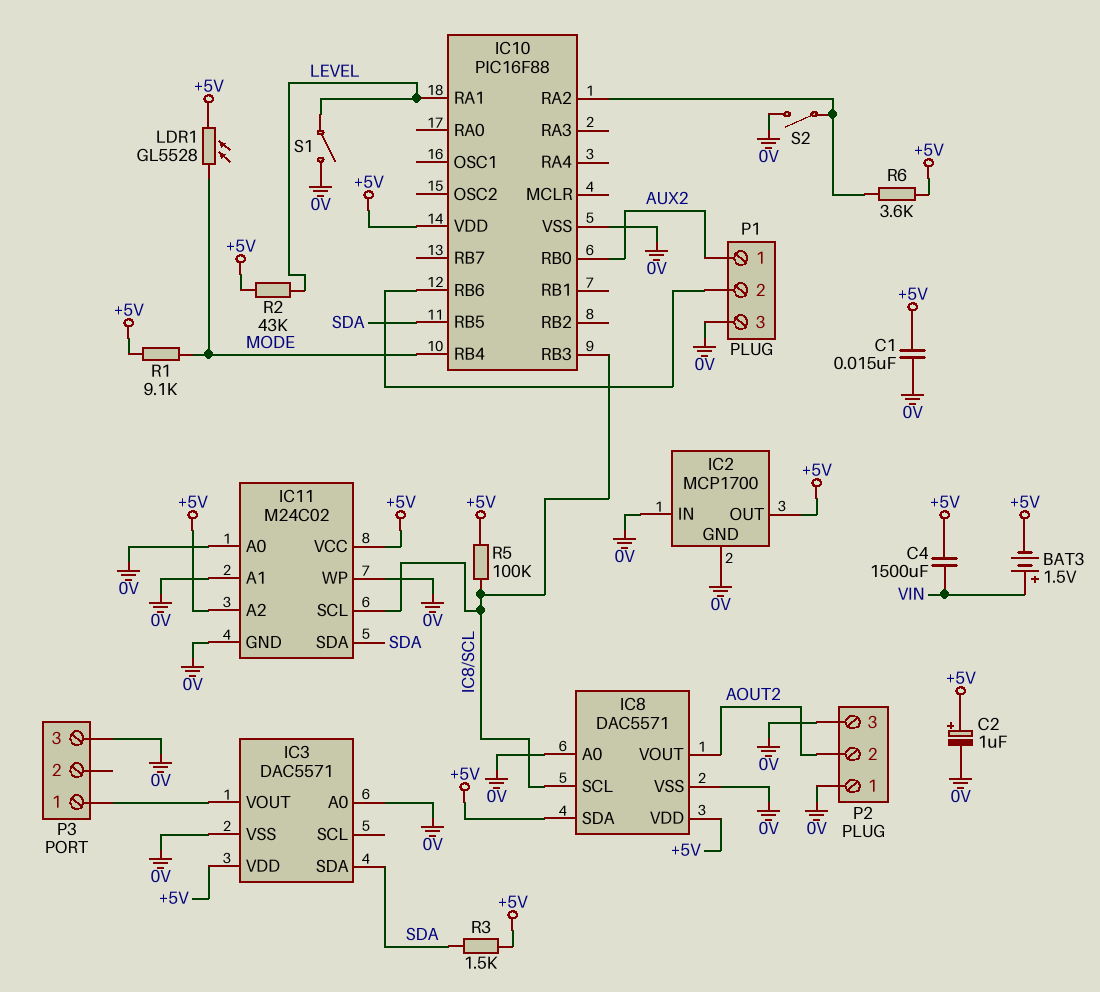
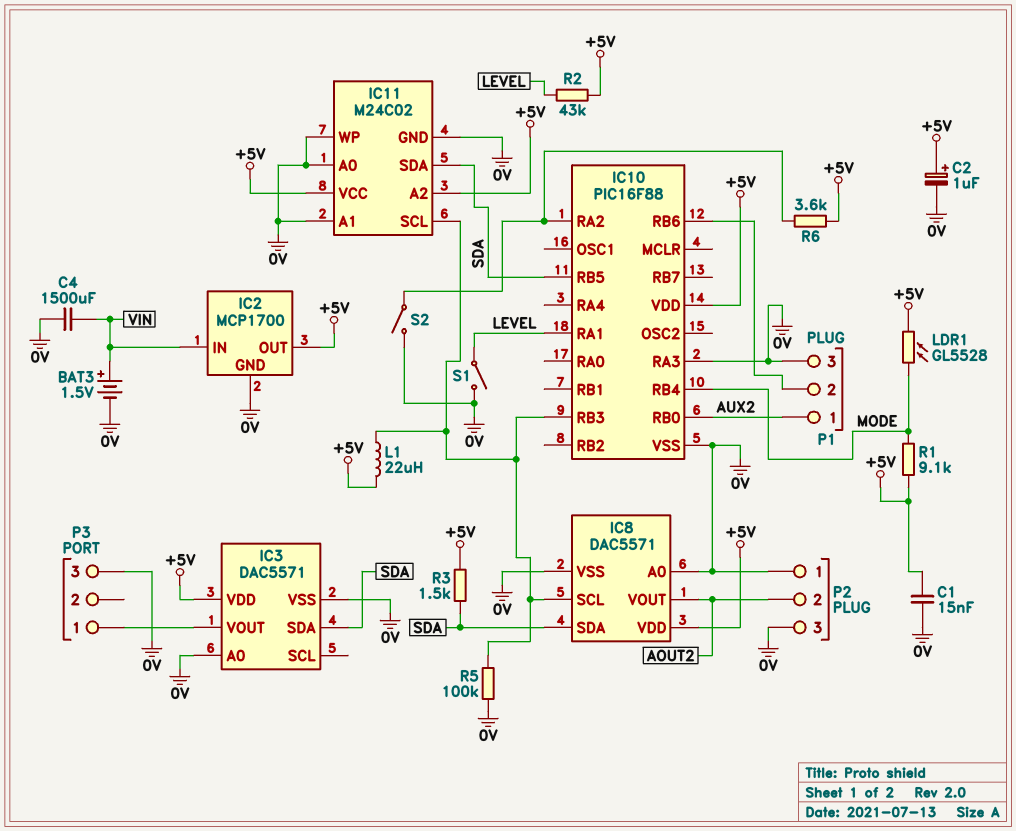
BAT3: 1.5V (plus VIN, minus +5V) -> 1.5V (plus VIN, minus 0V)
C4: 1500uF (+5V, VIN) -> 1500uF (0V, VIN)
IC2 pin IN: 0V -> VIN
IC8 pin SDA: +5V -> SDA
IC10 pin RA3: none -> 0V
L1: none -> 22uH (+5V, IC8/SCL)
R5: 100k (+5V, IC8/SCL) -> 100k (0V, IC8/SCL)

